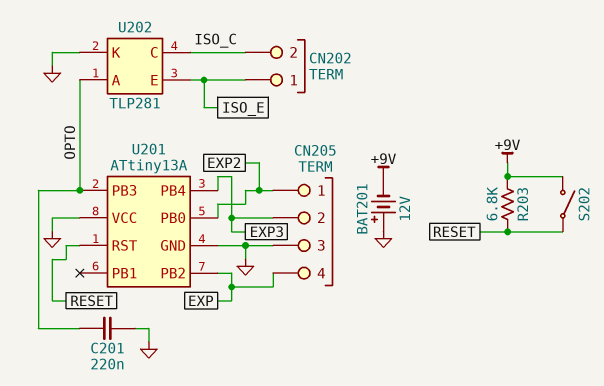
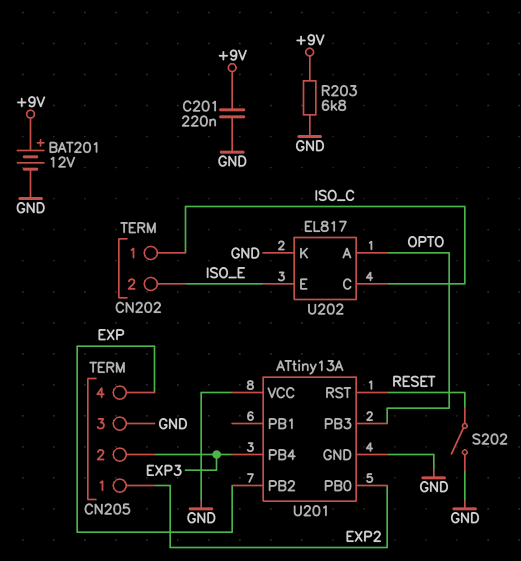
BAT201: 12V (plus GND, minus +9V) -> 12V (plus +9V, minus GND)
C201: 220nF (GND, OPTO) -> 220nF (+9V, GND)
CN202 pin 1: ISO_E -> ISO_C
CN202 pin 2: ISO_C -> ISO_E
R203: 6.8k (+9V, RESET) -> 6.8k (+9V, GND)
S202: switch (+9V, RESET) -> switch (GND, RESET)
U202: TLP281 -> EL817

